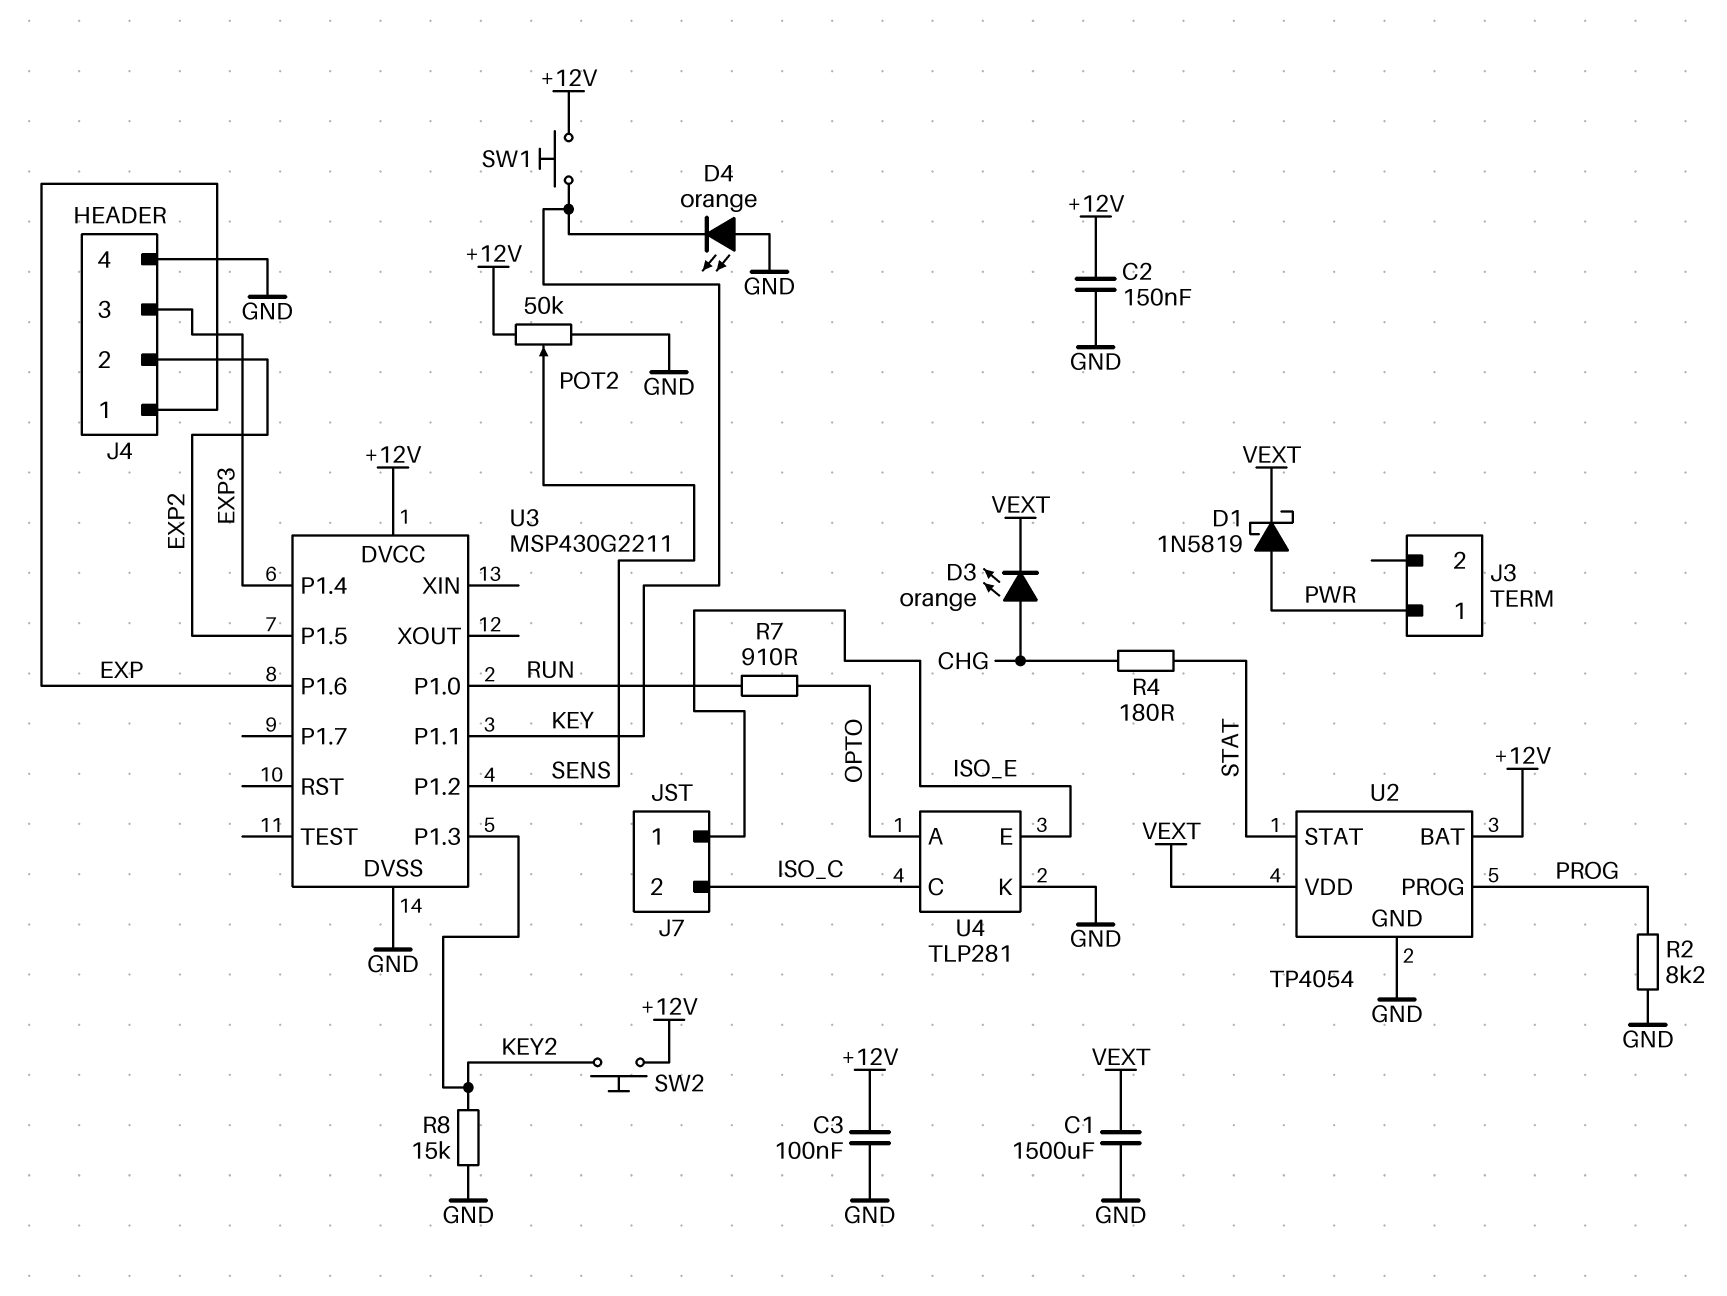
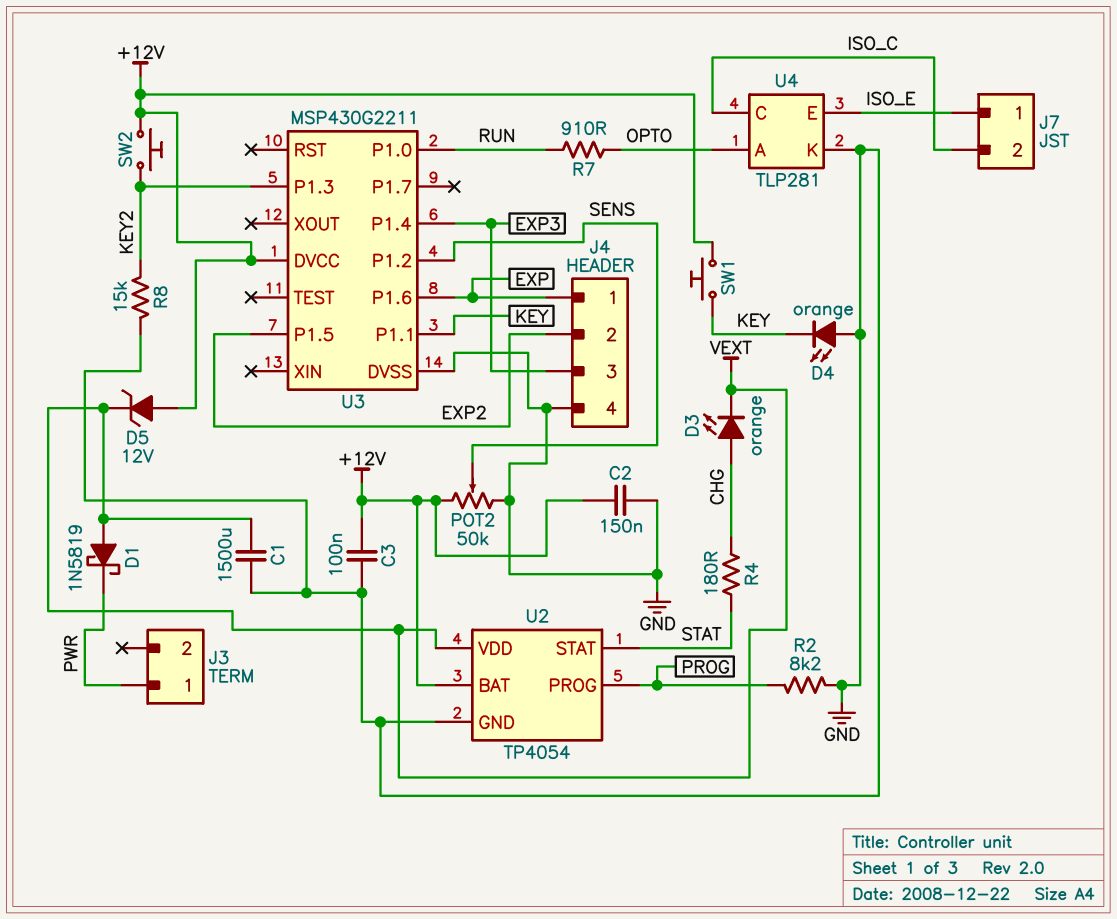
D1: schottky 1N5819 (A PWR, K VEXT) -> schottky 1N5819 (A VEXT, K PWR)
D5: none -> zener 12V (A +12V, K VEXT)

